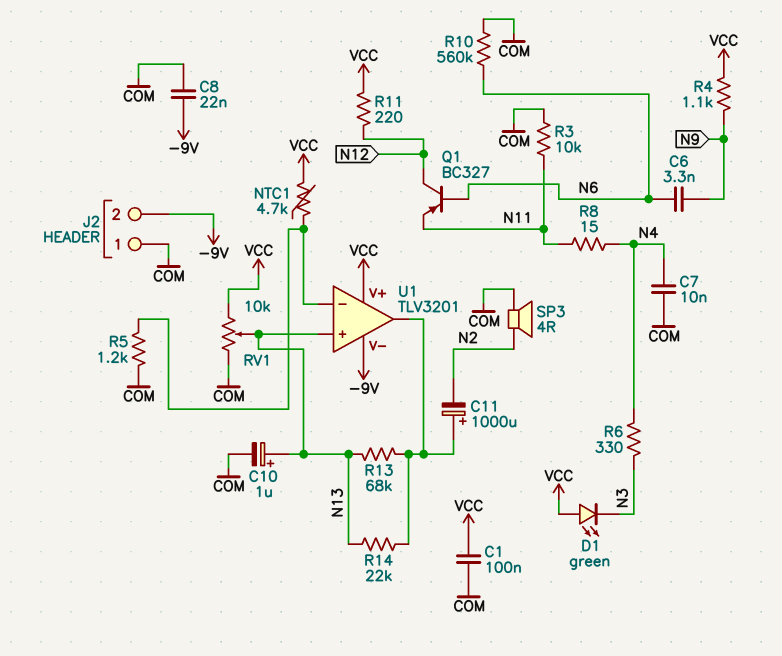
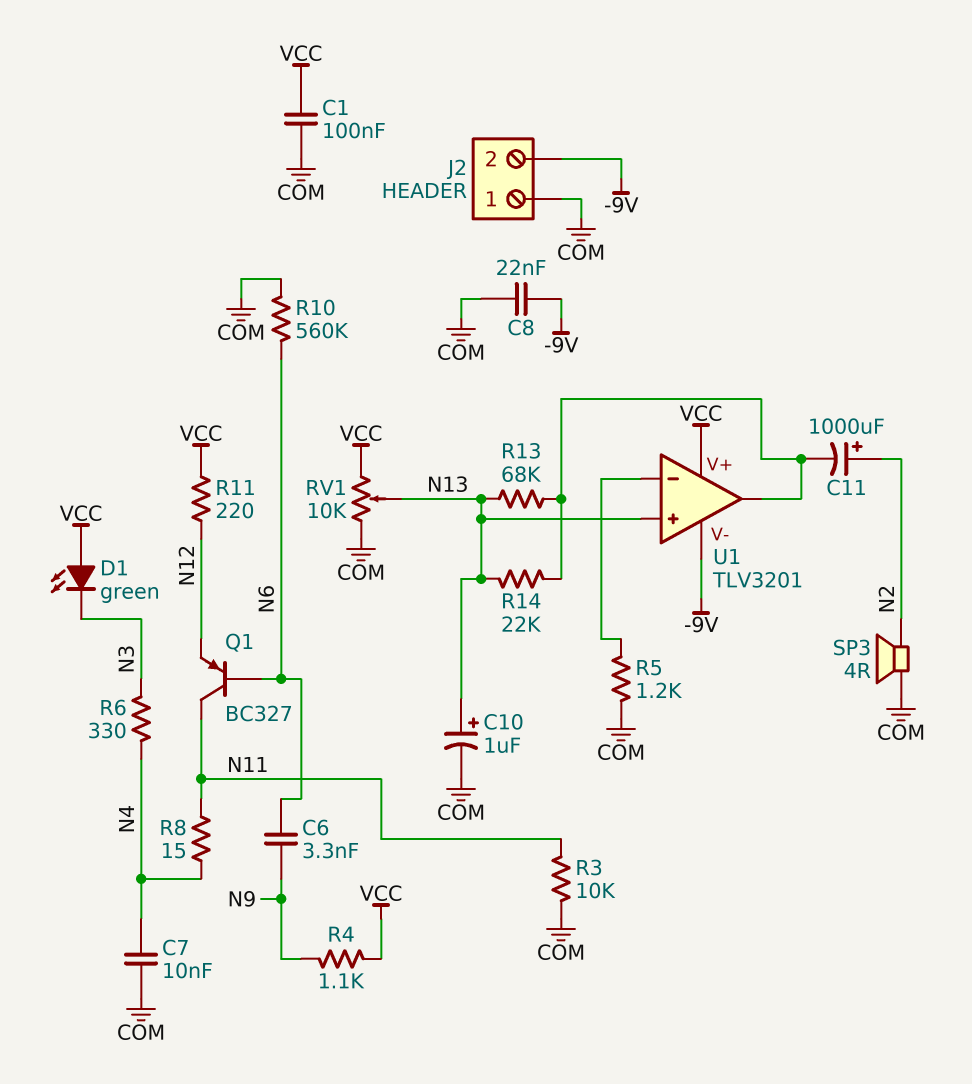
C11: 1000uF (plus U1/out, minus N2) -> 1000uF (plus N2, minus U1/out)
NTC1: 4.7k (U1/in-, VCC) -> none
Q1: PNP BC327 (B N6, C N12, E N11) -> PNP BC327 (B N6, C N11, E N12)

